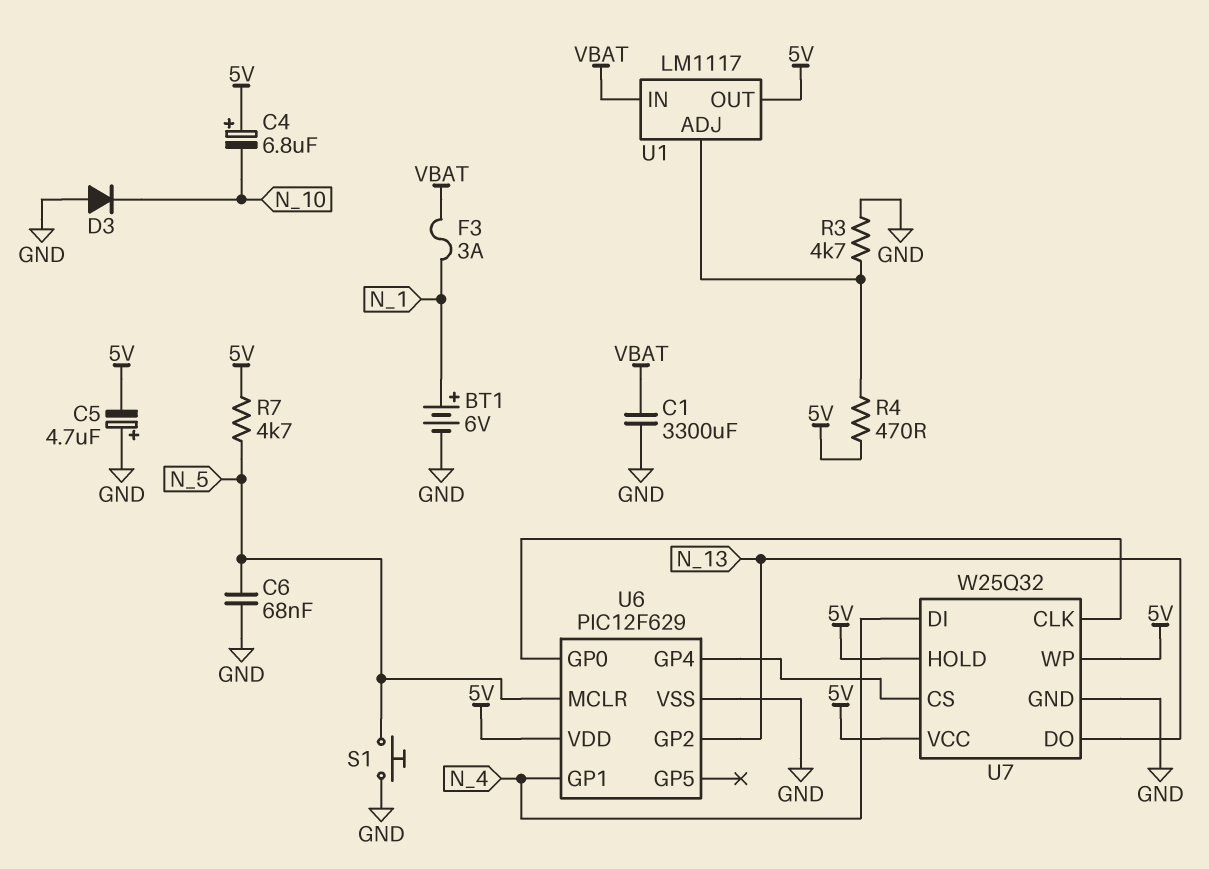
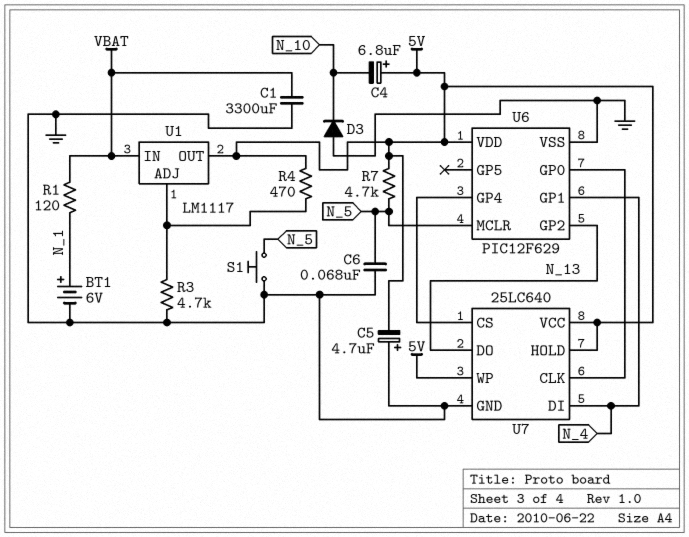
F3: 3A (N_1, VBAT) -> none
R1: none -> 120 (N_1, VBAT)
U7: W25Q32 -> 25LC640

